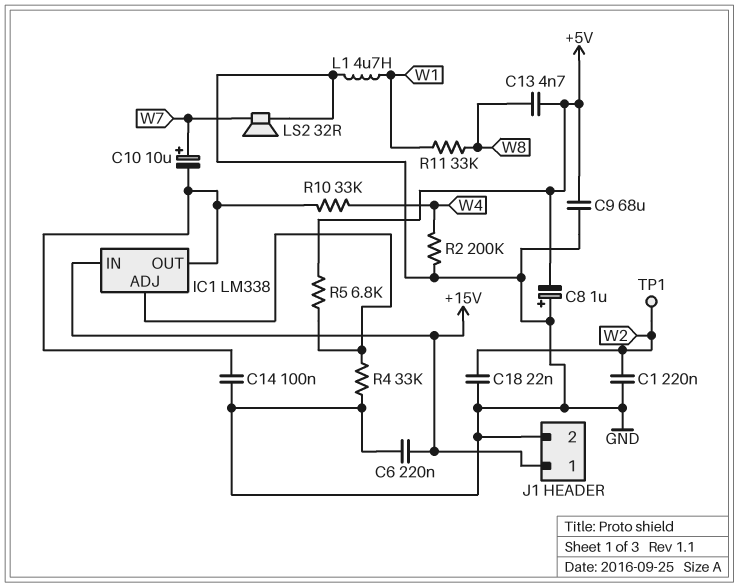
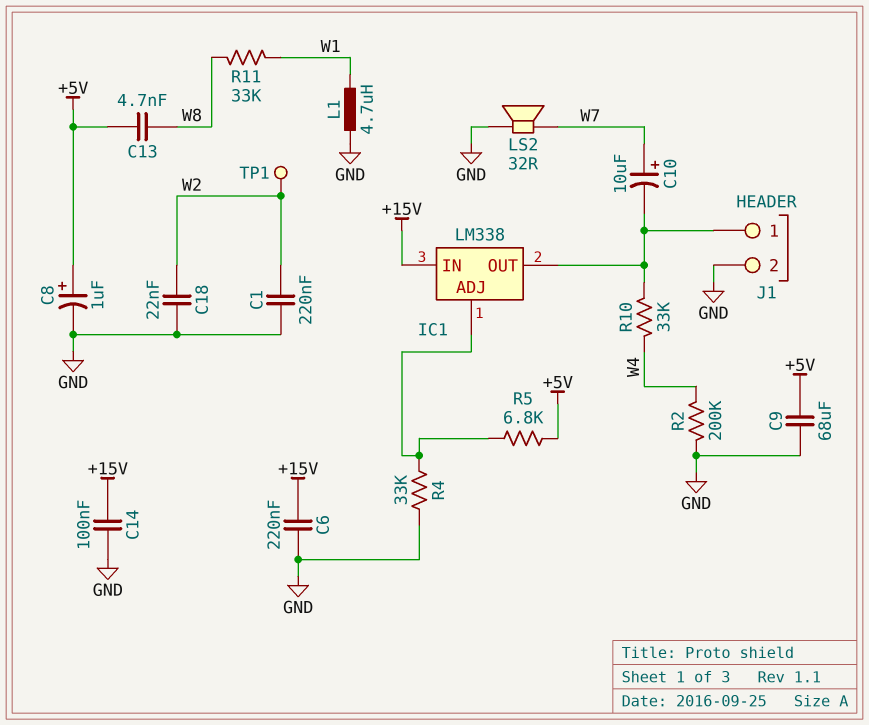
C8: 1uF (plus GND, minus +5V) -> 1uF (plus +5V, minus GND)
C14: 100nF (GND, IC1/OUT) -> 100nF (+15V, GND)
J1 pin 1: +15V -> IC1/OUT

